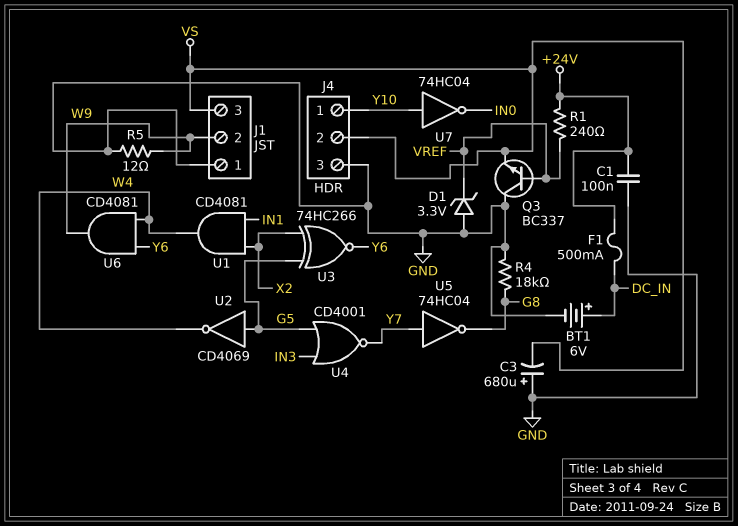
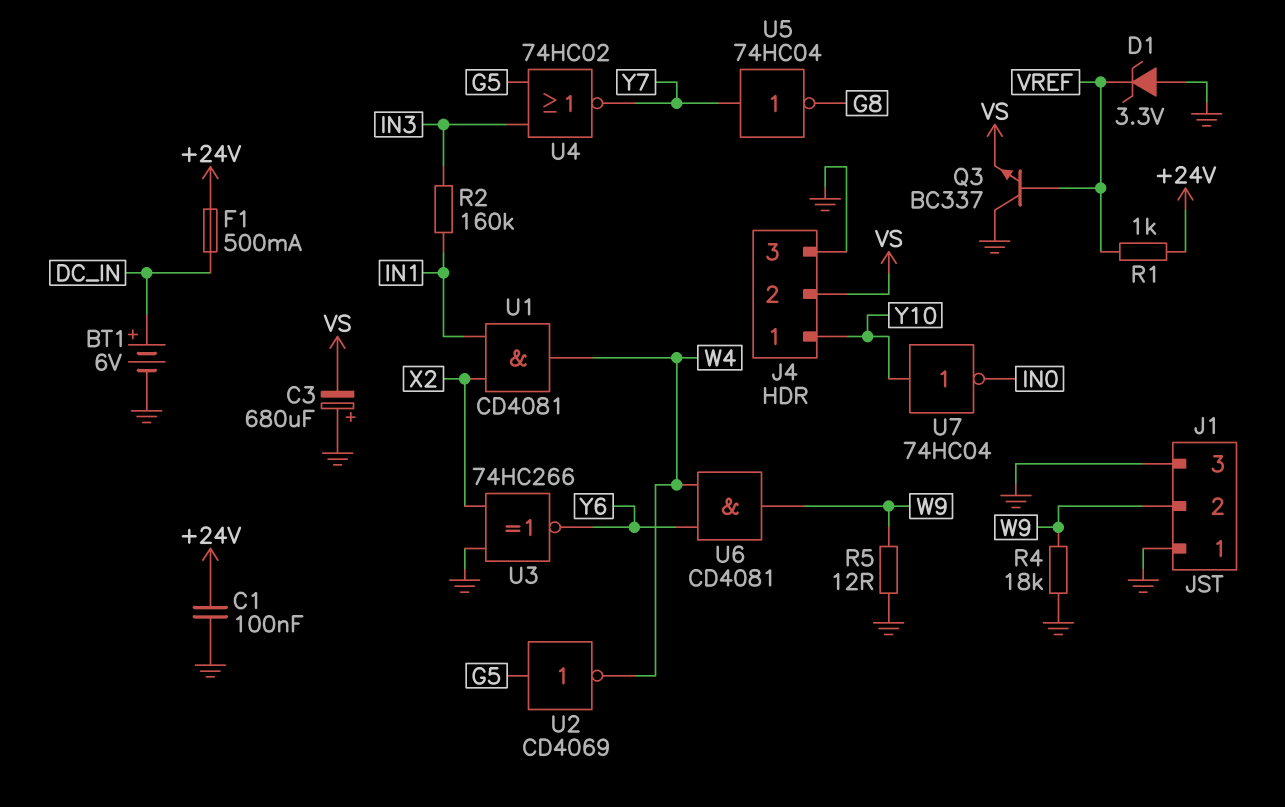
J1 pin 3: VS -> GND
R1: 240 (+24V, VREF) -> 1k (+24V, VREF)
R2: none -> 160k (IN1, IN3)
R4: 18k (G8, GND) -> 18k (GND, W9)
U3: XNOR 74HC266 (in G5, in X2, out Y6) -> XNOR 74HC266 (in GND, in X2, out Y6)
U4: NOR CD4001 (in G5, in IN3, out Y7) -> NOR 74HC02 (in G5, in IN3, out Y7)

